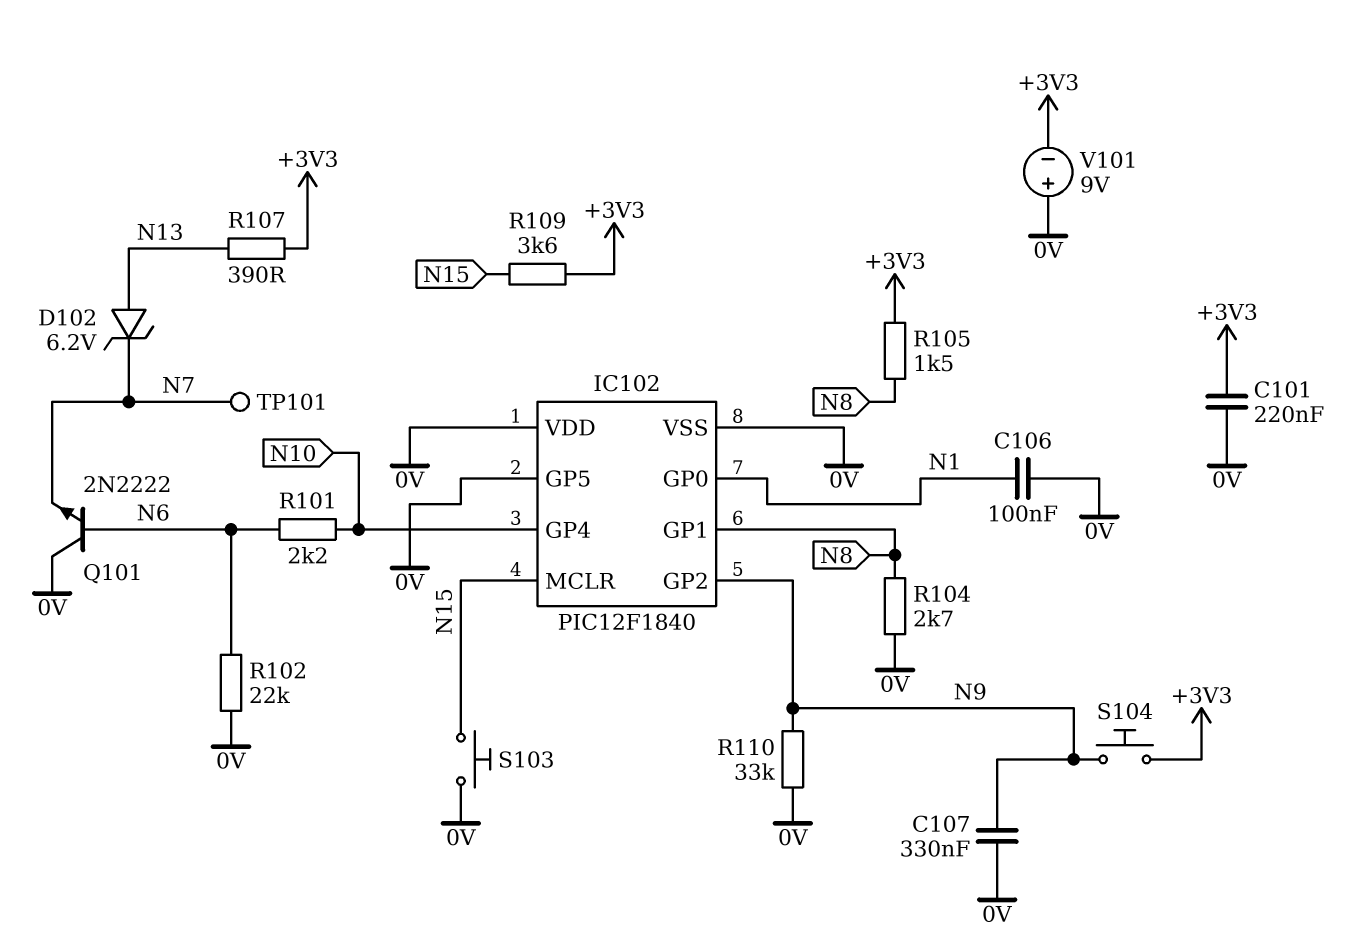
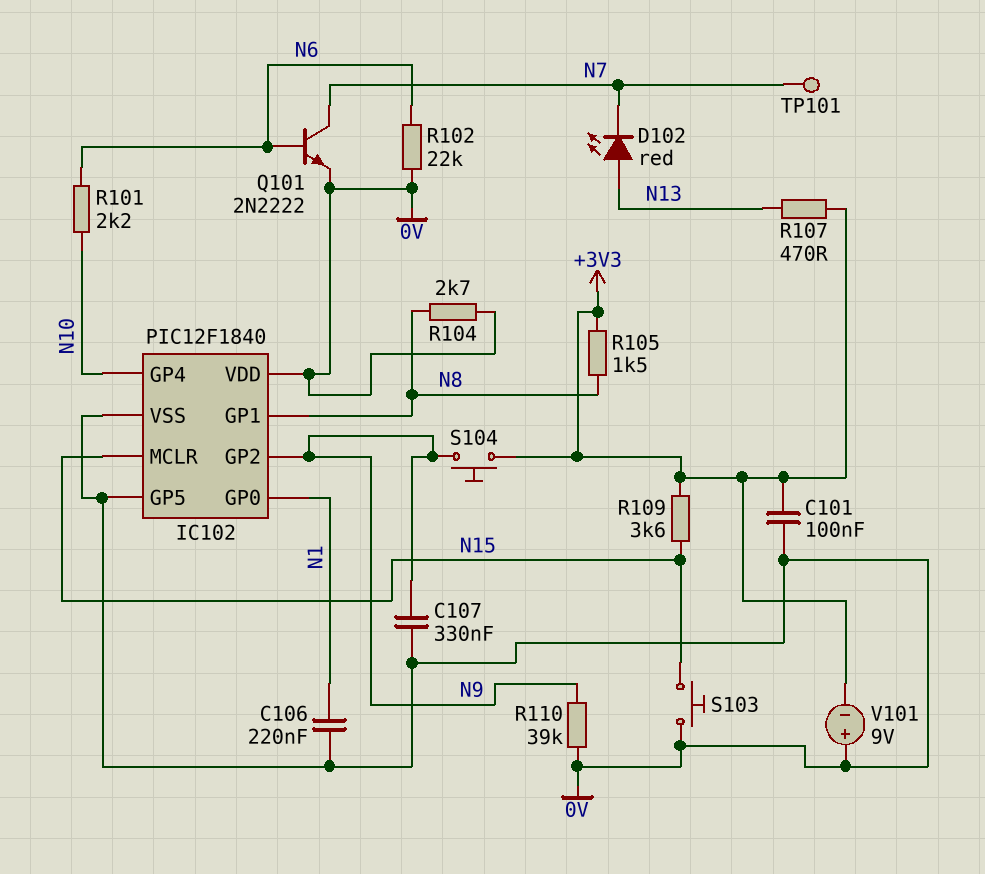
C101: 220nF (+3V3, 0V) -> 100nF (+3V3, 0V)
C106: 100nF (0V, N1) -> 220nF (0V, N1)
D102: zener 6.2V (A N13, K N7) -> LED red (A N13, K N7)
Q101: NPN 2N2222 (B N6, C 0V, E N7) -> NPN 2N2222 (B N6, C N7, E 0V)
R107: 390 (+3V3, N13) -> 470 (+3V3, N13)
R110: 33k (0V, N9) -> 39k (0V, N9)

